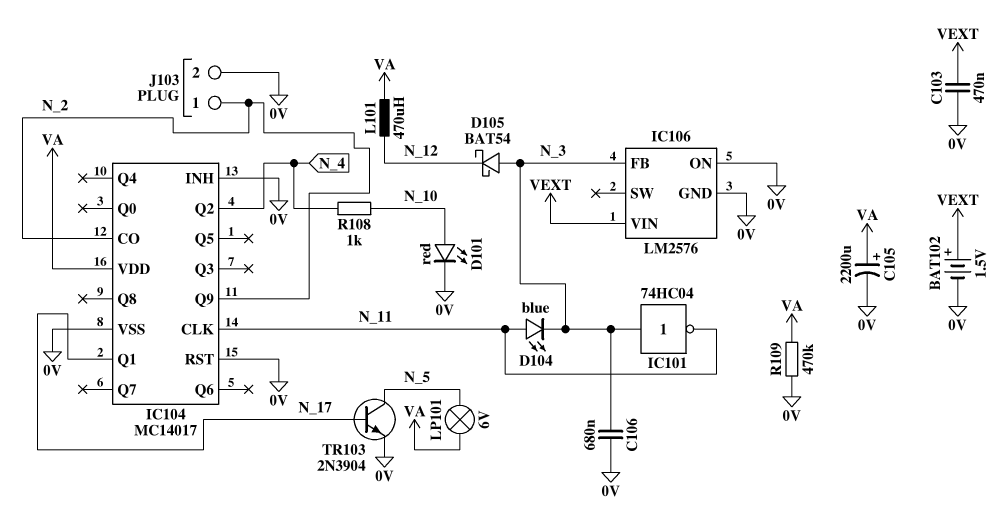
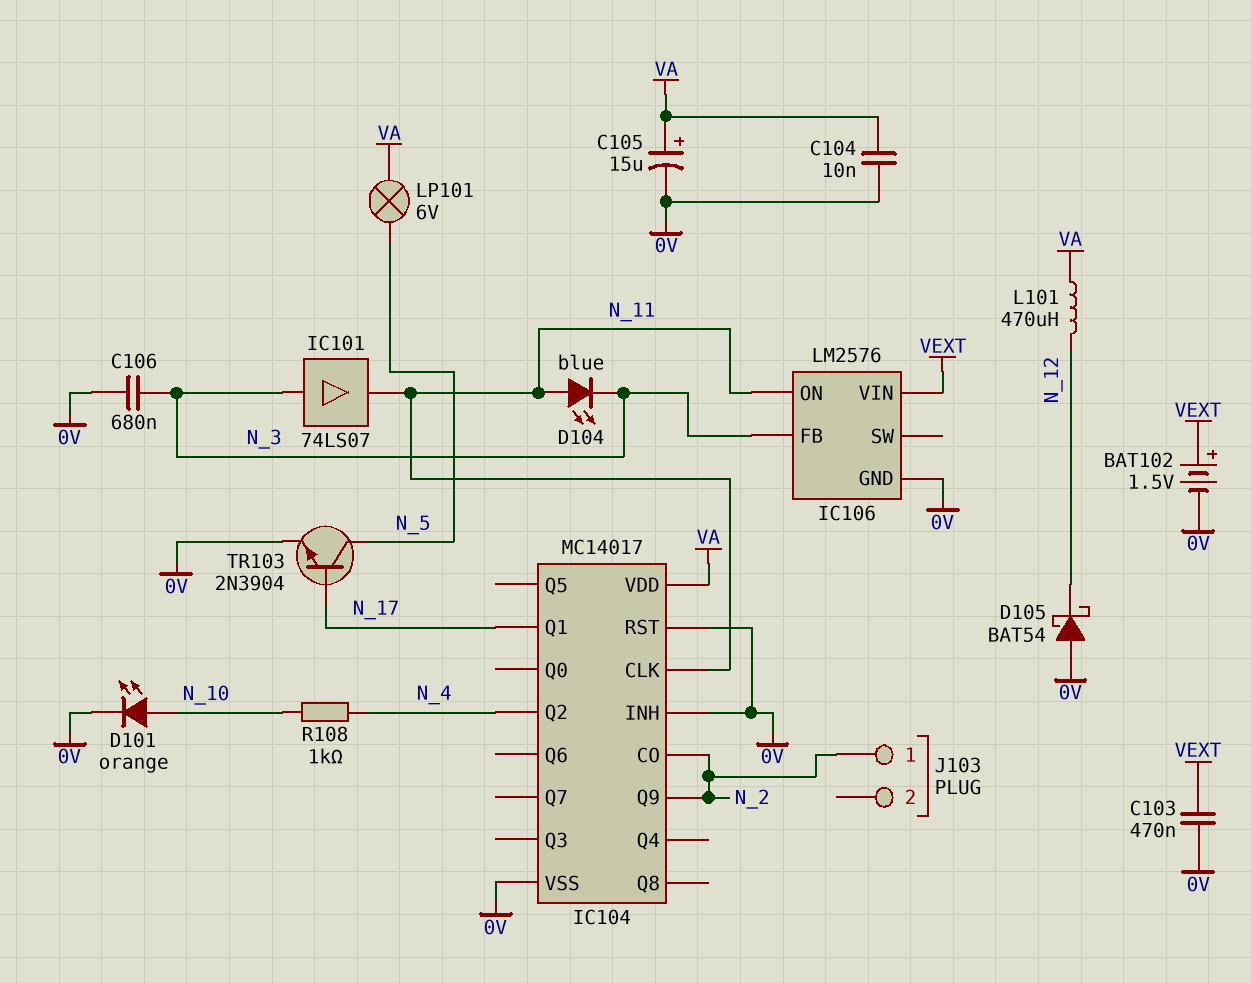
C104: none -> 10nF (0V, VA)
C105: 2200uF (plus VA, minus 0V) -> 15uF (plus VA, minus 0V)
D101: LED red (A N_10, K 0V) -> LED orange (A N_10, K 0V)
D105: schottky BAT54 (A N_3, K N_12) -> schottky BAT54 (A 0V, K N_12)
IC101: NOT 74HC04 (in N_3, out N_11) -> buffer 74LS07 (in N_3, out N_11)
IC106 pin ON: 0V -> N_11
J103 pin 2: 0V -> none
R109: 470k (0V, VA) -> none

